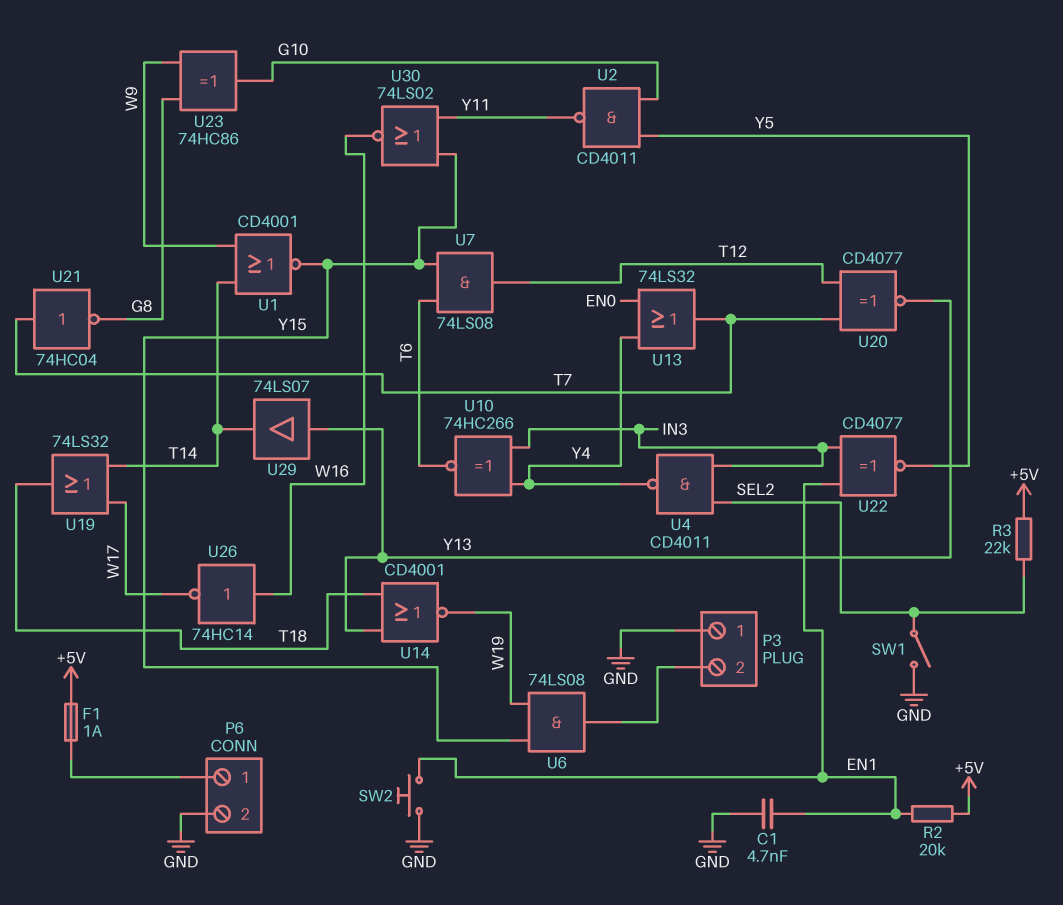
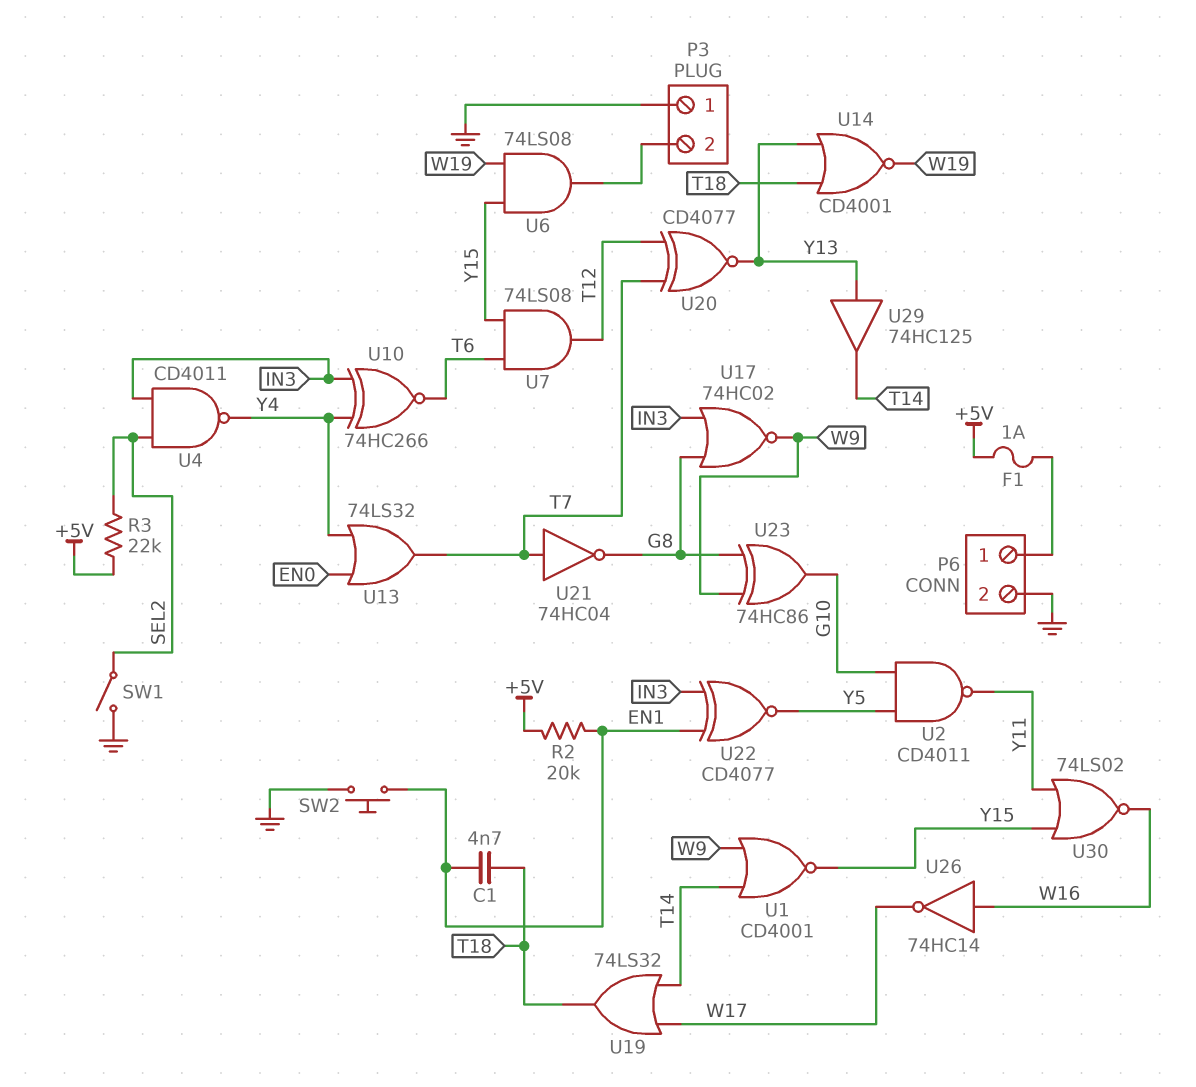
C1: 4.7nF (EN1, GND) -> 4.7nF (EN1, T18)
U17: none -> NOR 74HC02 (in G8, in IN3, out W9)
U29: buffer 74LS07 (in Y13, out T14) -> buffer 74HC125 (in Y13, out T14)

